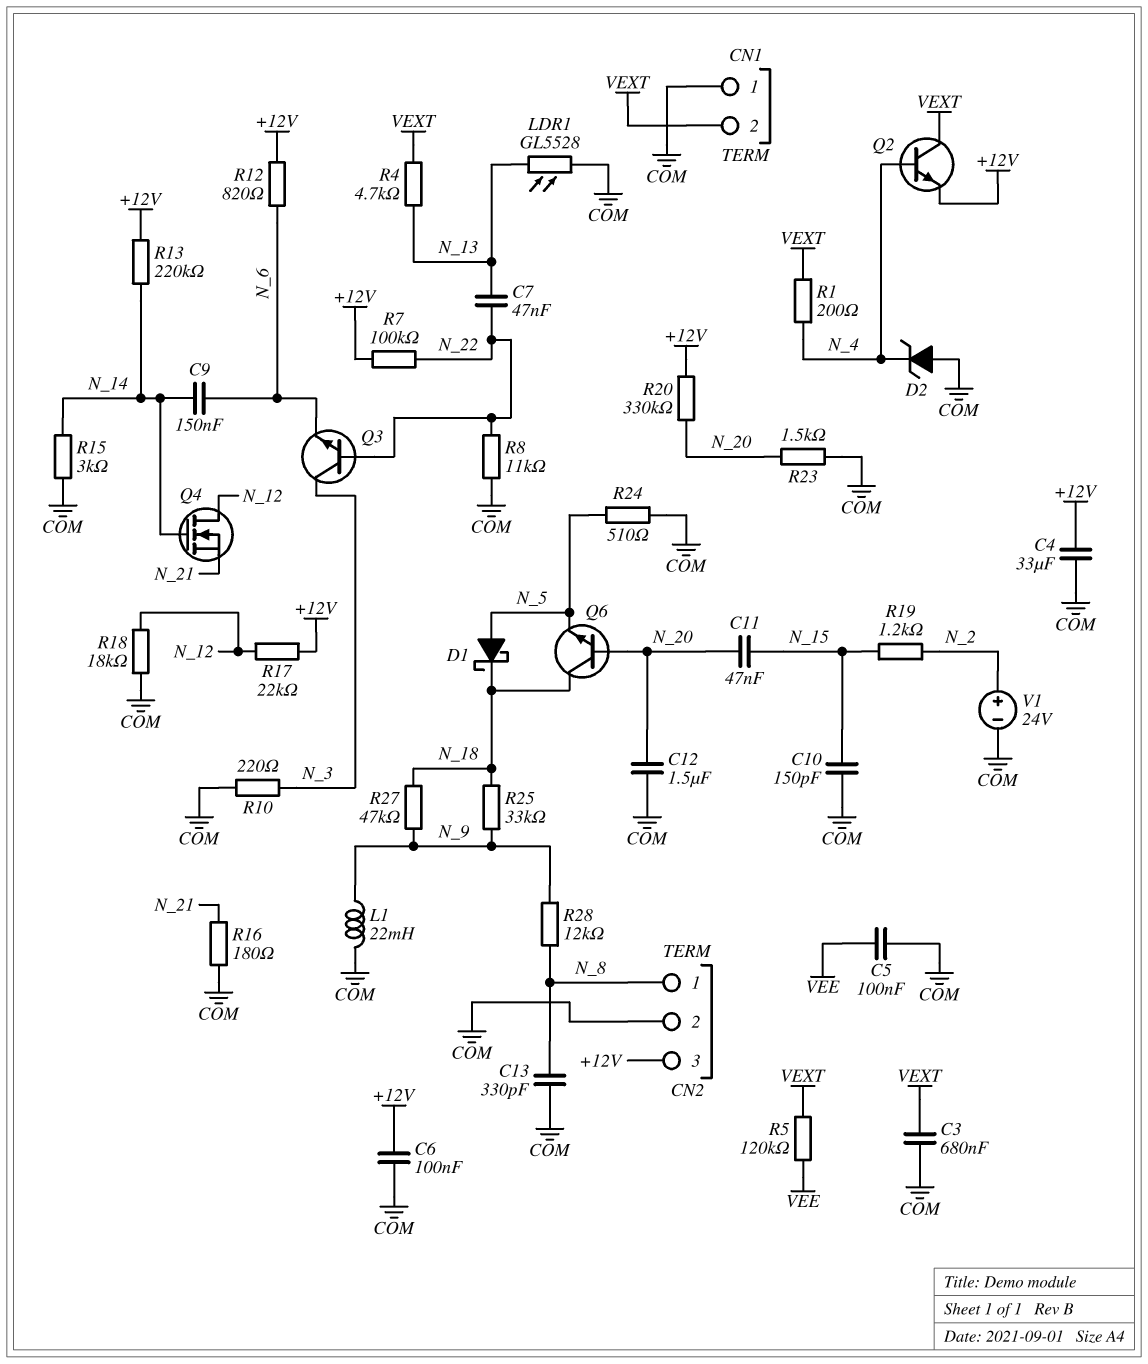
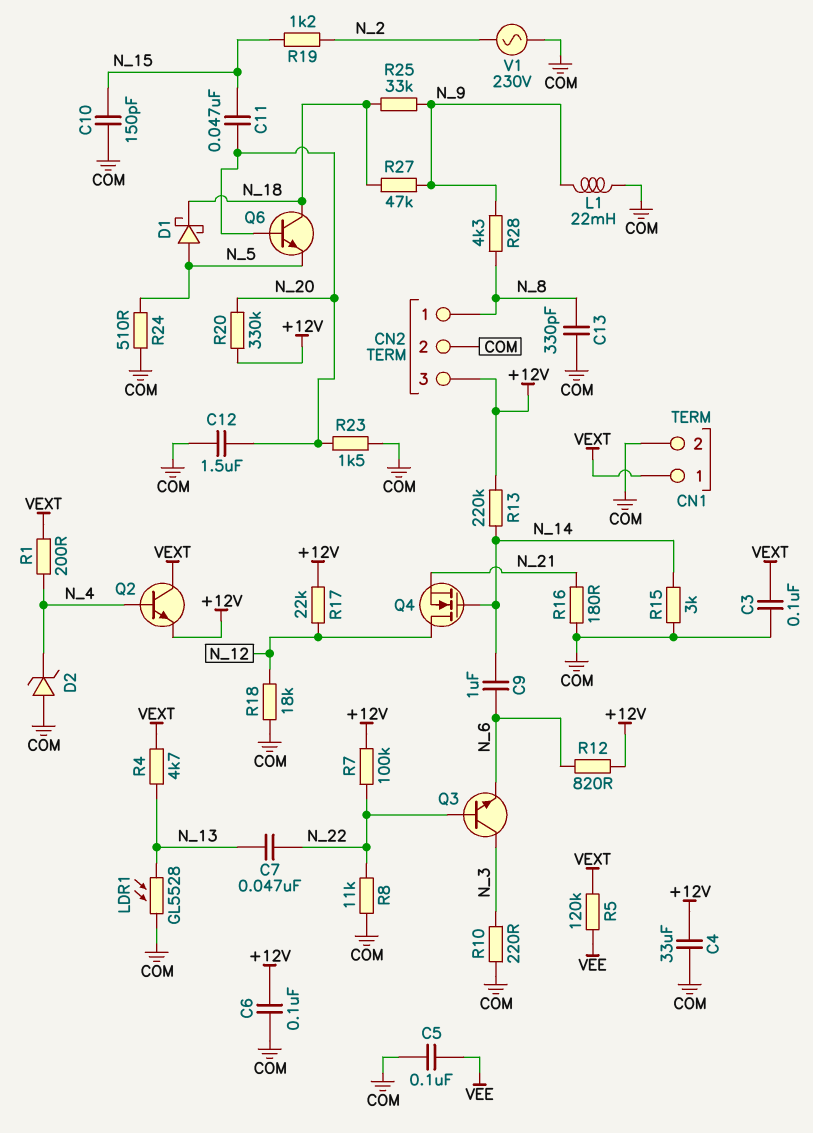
C3: 680nF (COM, VEXT) -> 100nF (COM, VEXT)
C9: 150nF (N_6, N_14) -> 1uF (N_6, N_14)
CN1 pin 1: COM -> VEXT
CN1 pin 2: VEXT -> COM
R28: 12k (N_8, N_9) -> 4.3k (N_8, N_9)
V1: 24V (plus N_2, minus COM) -> AC 230V (COM, N_2)

